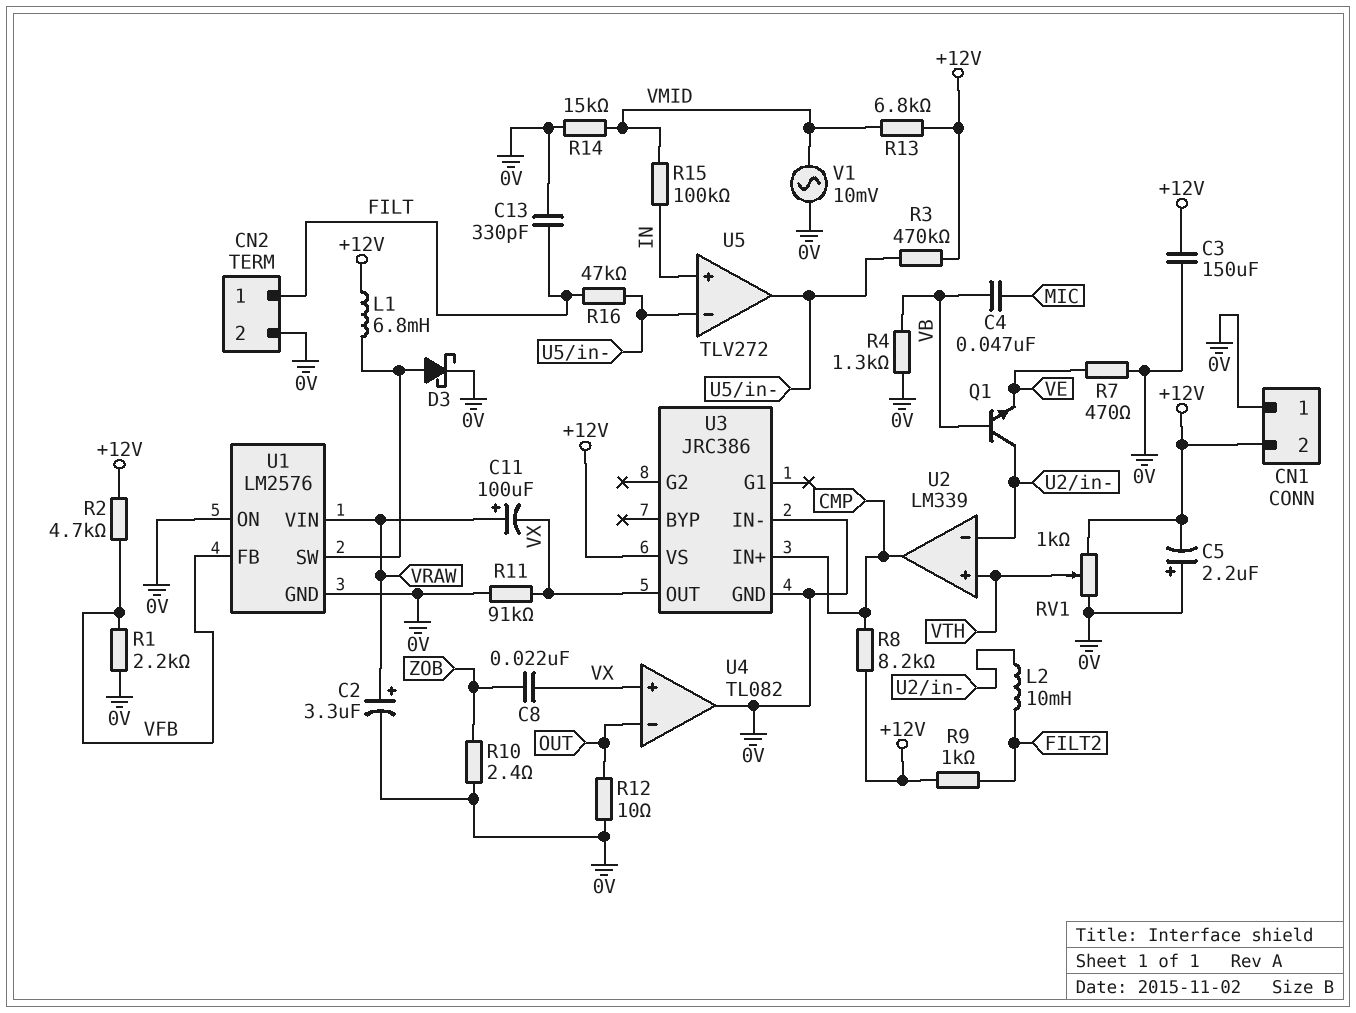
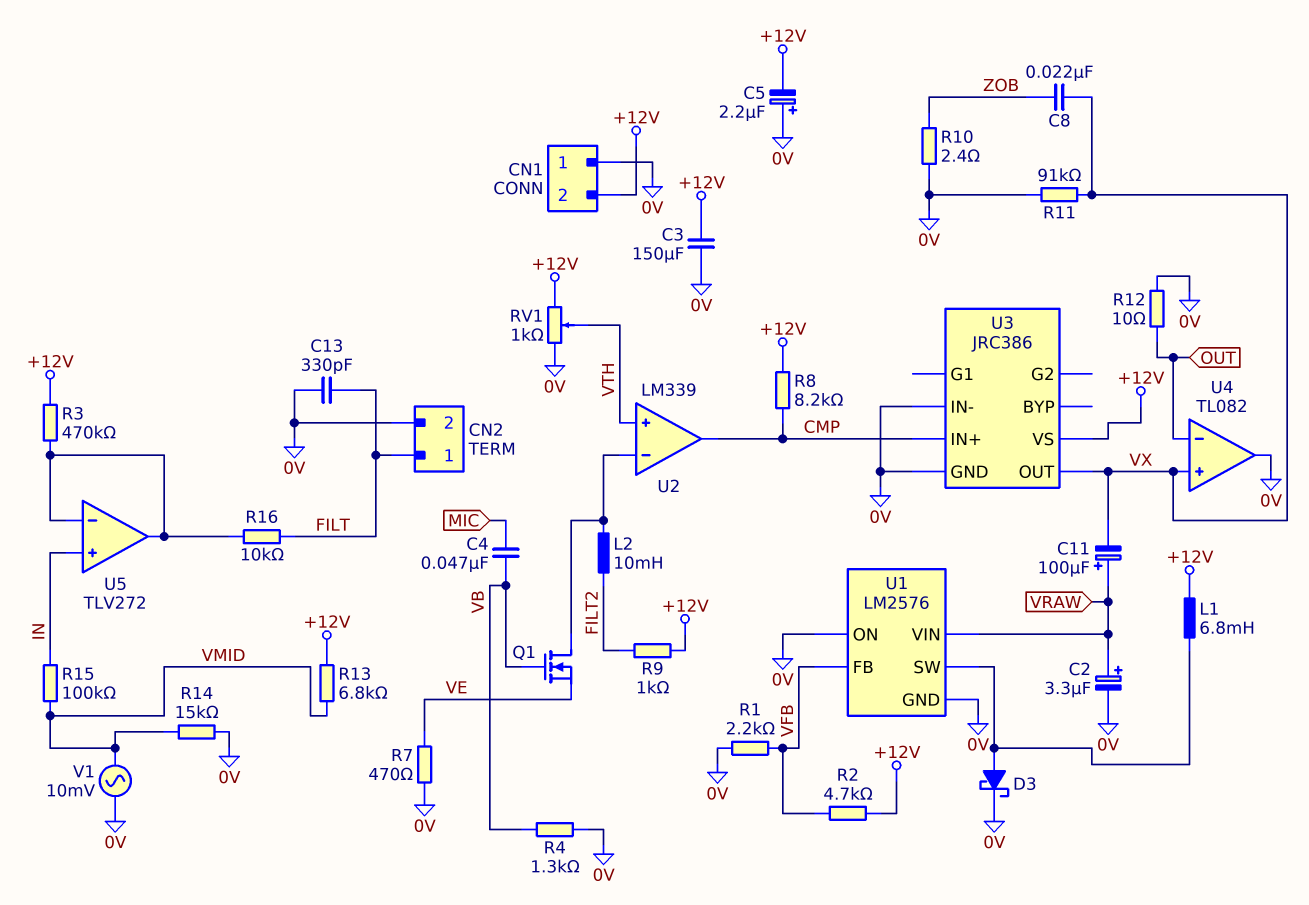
Q1: NPN (B VB, C U2/in-, E VE) -> NMOS (G VB, D U2/in-, S VE)
R16: 47k (FILT, U5/in-) -> 10k (FILT, U5/in-)

